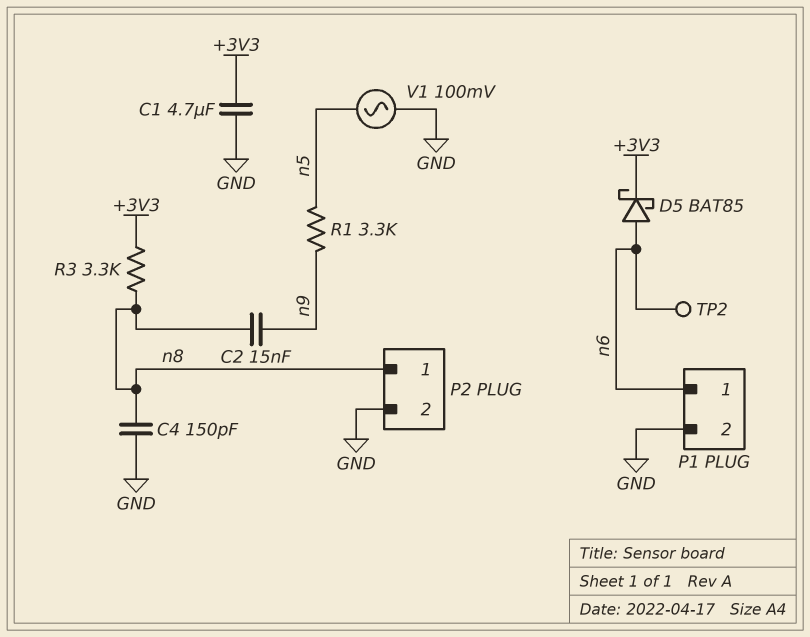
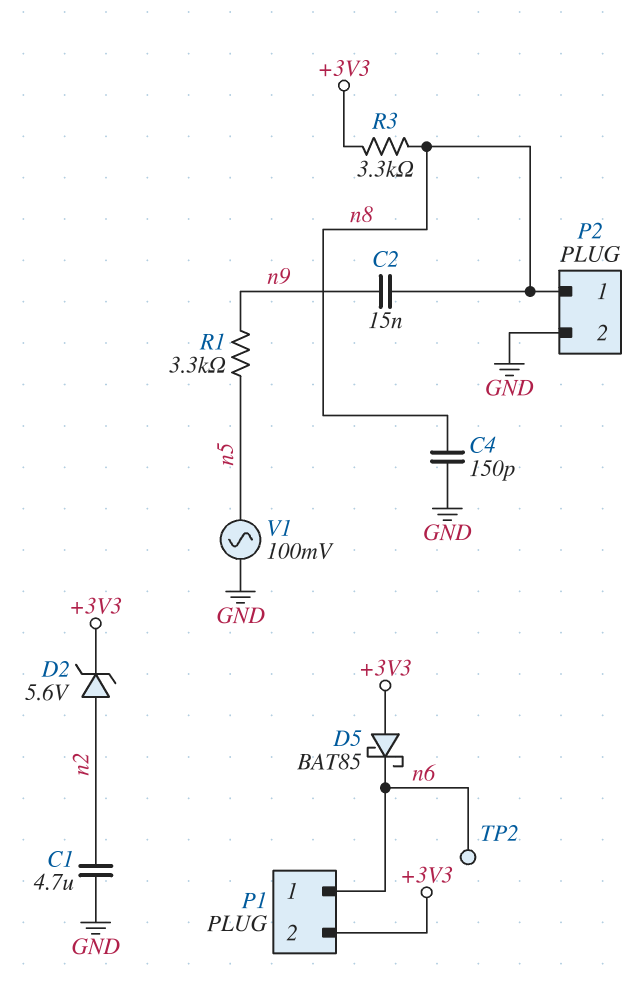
C1: 4.7uF (+3V3, GND) -> 4.7uF (GND, n2)
D2: none -> zener 5.6V (A n2, K +3V3)
D5: schottky BAT85 (A n6, K +3V3) -> schottky BAT85 (A +3V3, K n6)
P1 pin 2: GND -> +3V3

